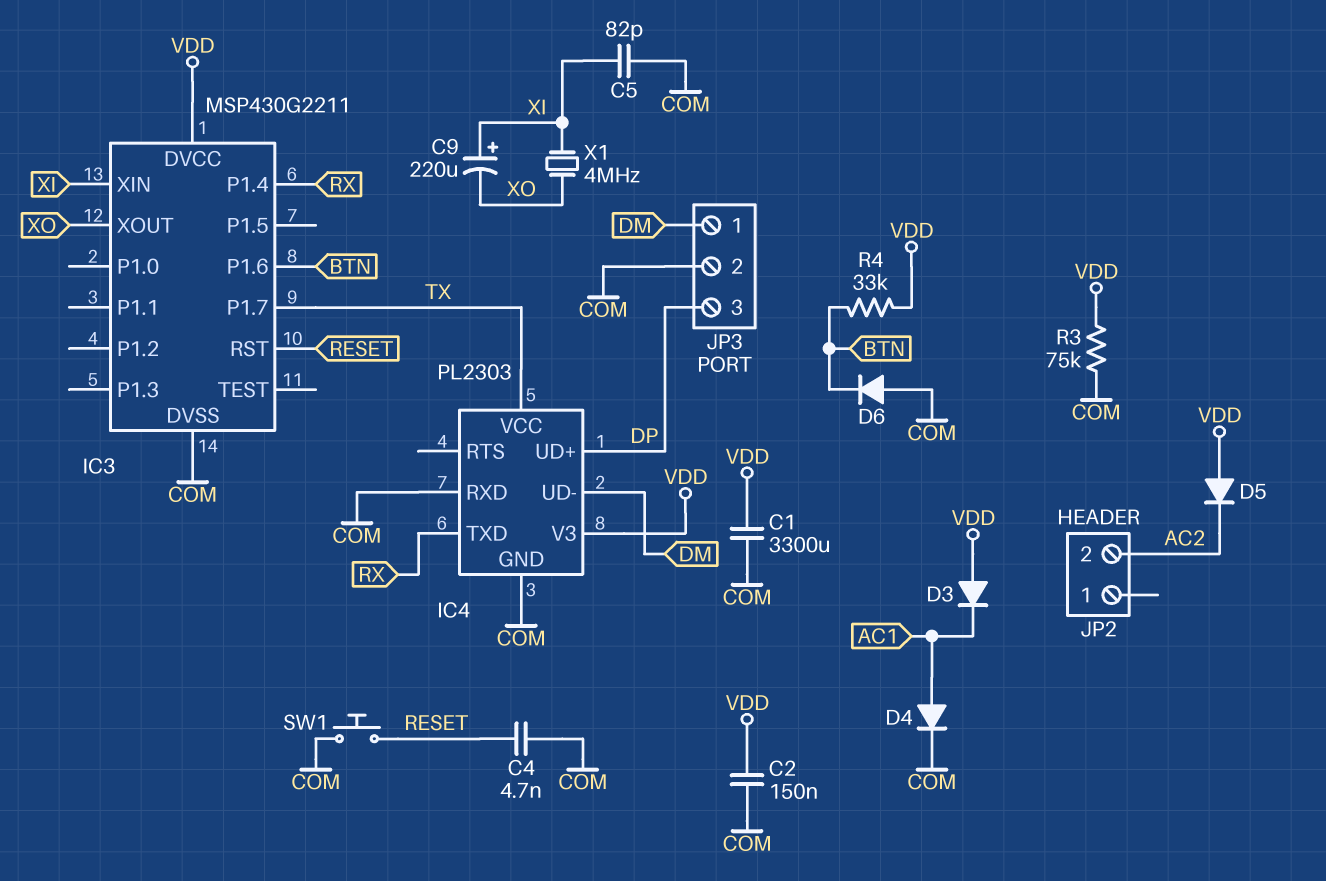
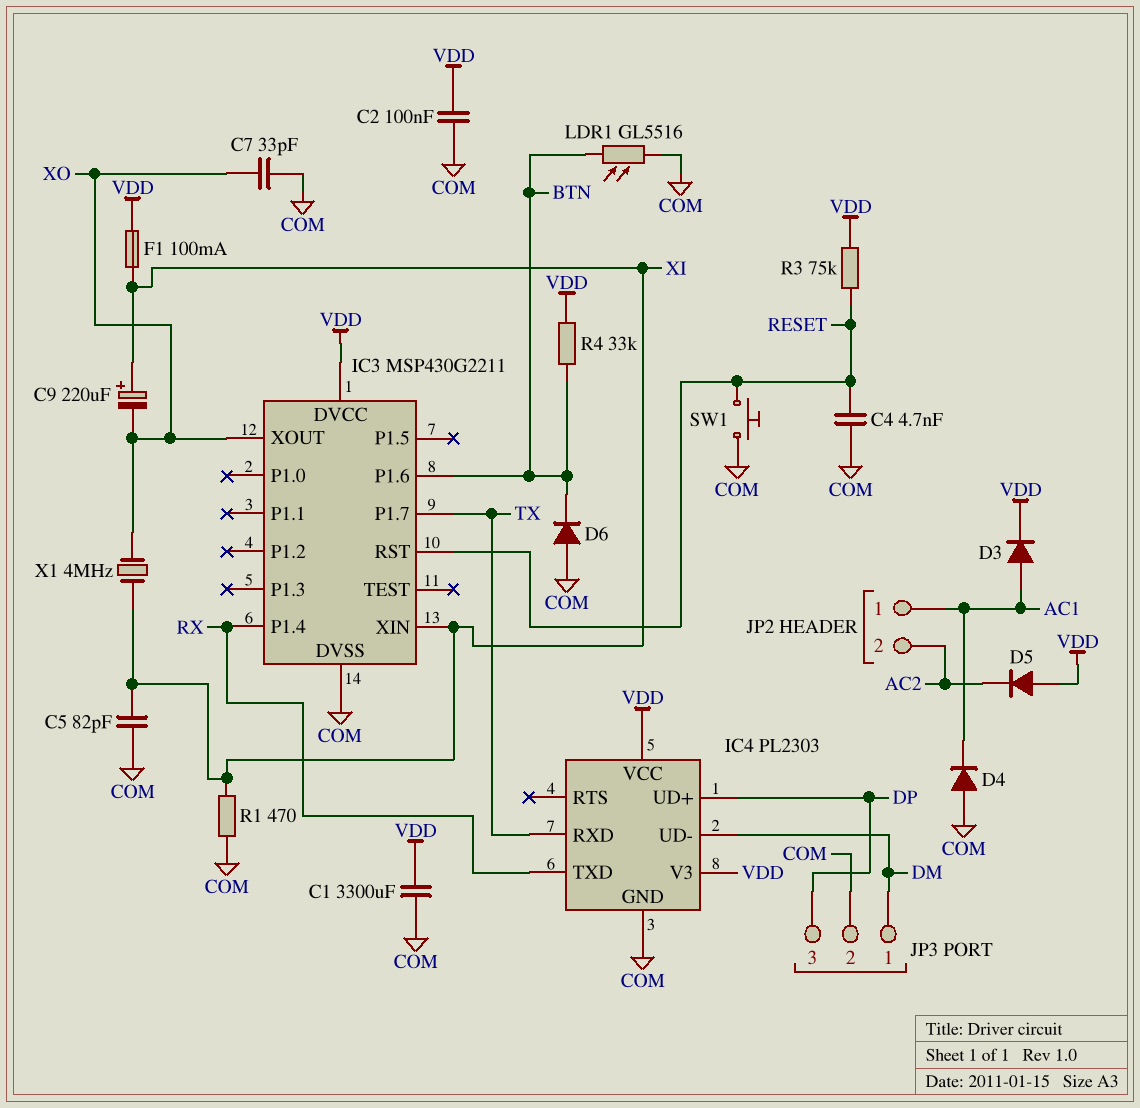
C2: 150nF (COM, VDD) -> 100nF (COM, VDD)
C7: none -> 33pF (COM, XO)
D3: diode (A VDD, K AC1) -> diode (A AC1, K VDD)
D4: diode (A AC1, K COM) -> diode (A COM, K AC1)
F1: none -> 100mA (VDD, XI)
IC4 pin RXD: COM -> TX
IC4 pin VCC: TX -> VDD
JP2 pin 1: none -> AC1
LDR1: none -> GL5516 (BTN, COM)
R1: none -> 470 (COM, XI)
R3: 75k (COM, VDD) -> 75k (RESET, VDD)

